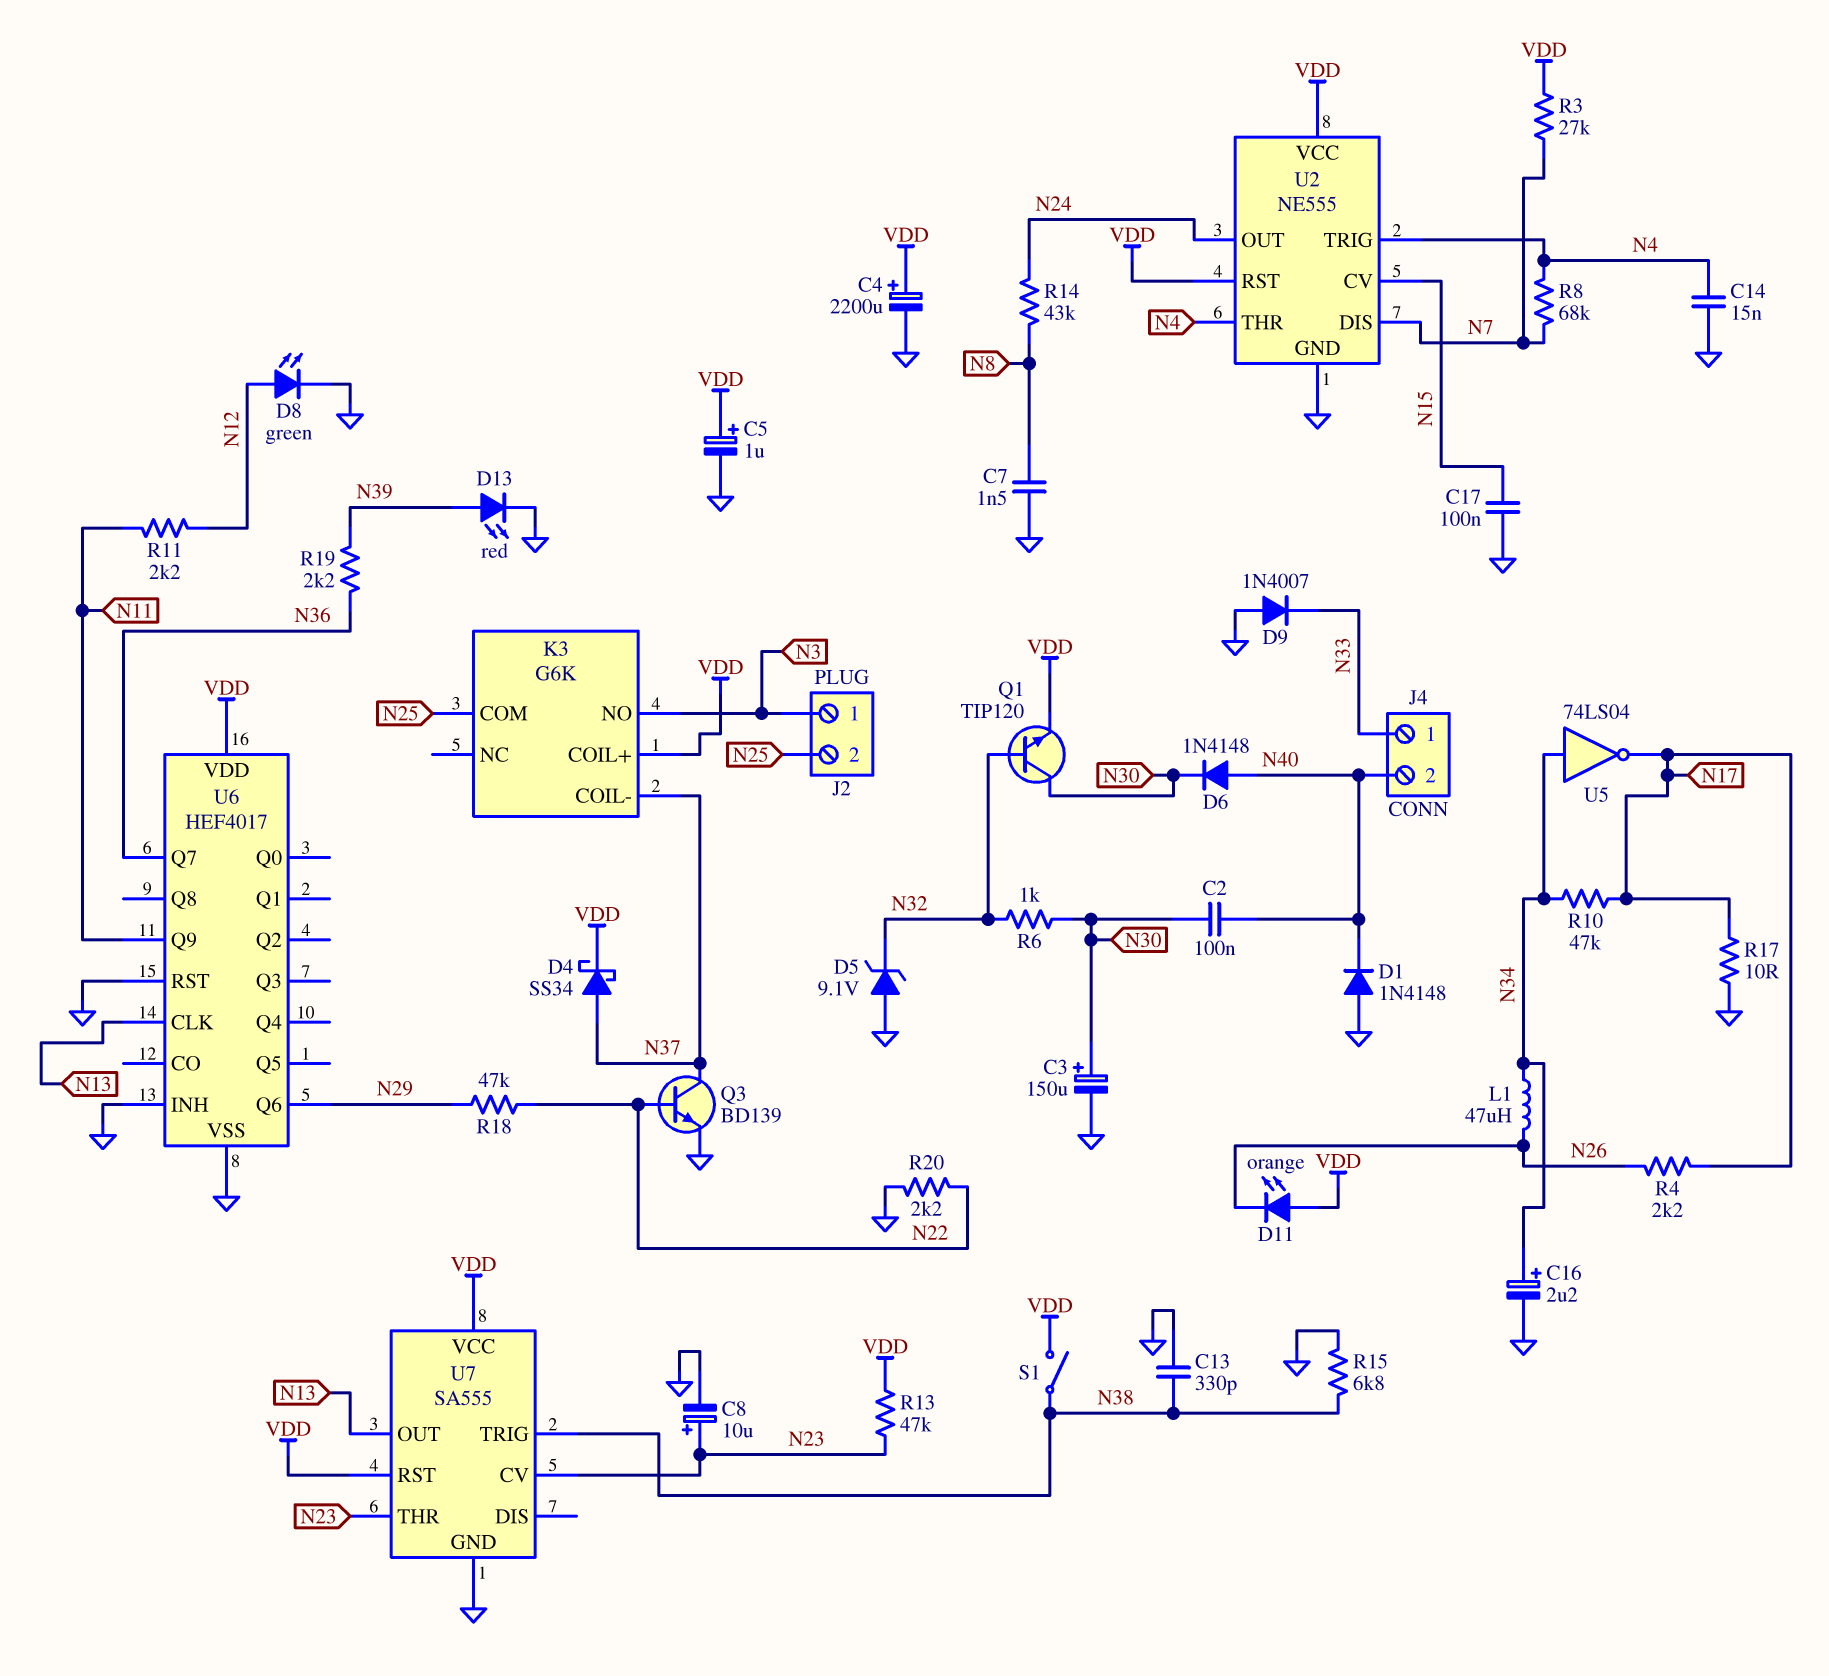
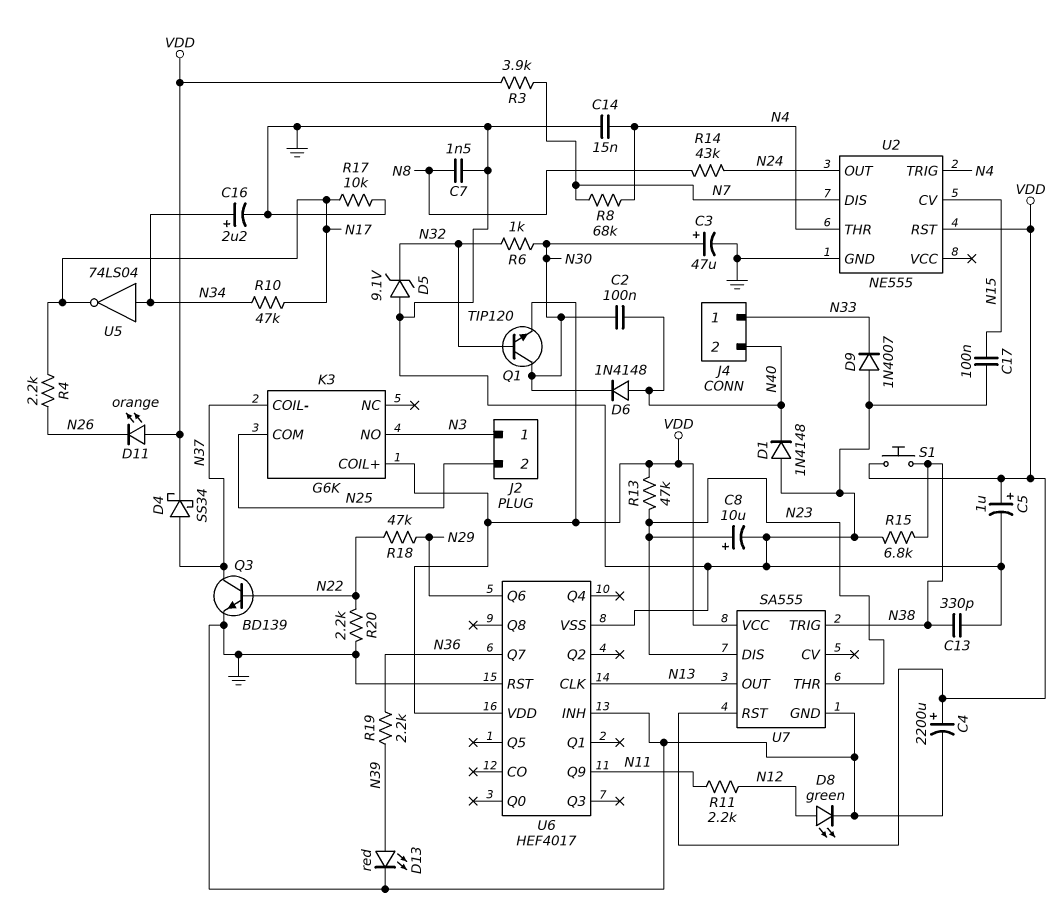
C3: 150uF (plus N30, minus GND) -> 47uF (plus N30, minus GND)
L1: 47uH (N26, N34) -> none
R3: 27k (N7, VDD) -> 3.9k (N7, VDD)
R17: 10 (GND, N17) -> 10k (GND, N17)
S1: switch (N38, VDD) -> button (N38, VDD)
U2 pin VCC: VDD -> none
U7 pin CV: N23 -> none
U7 pin DIS: none -> N23

